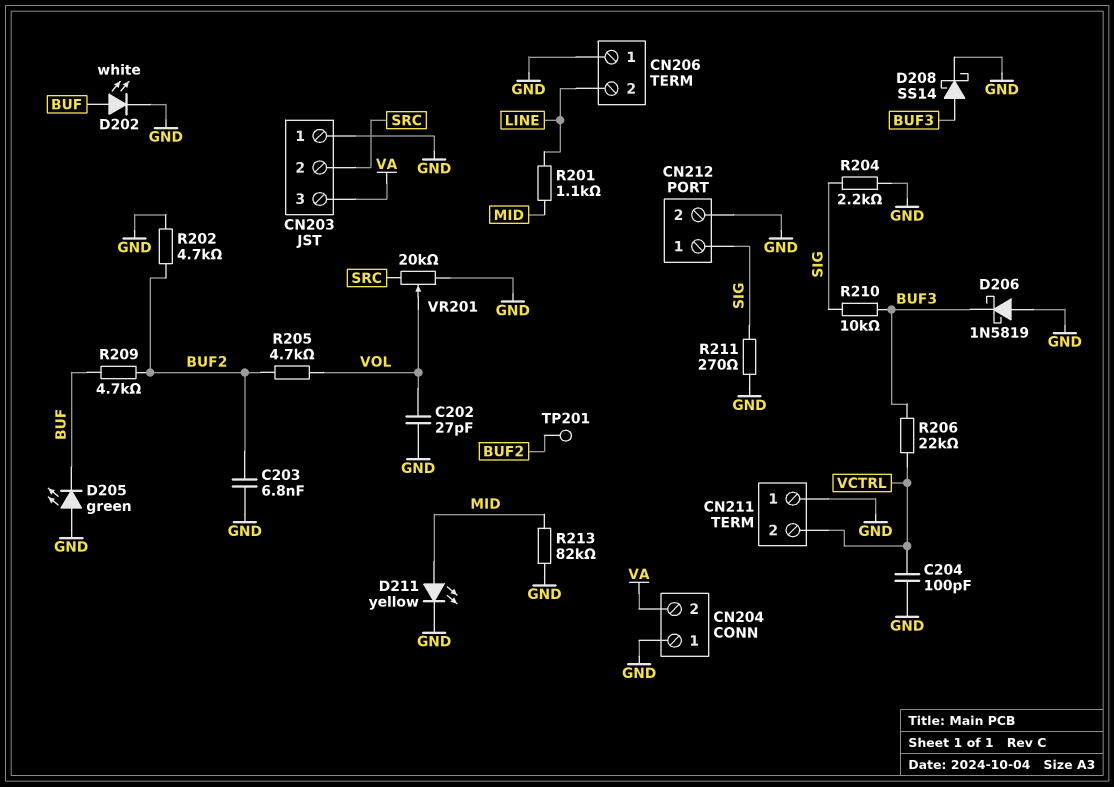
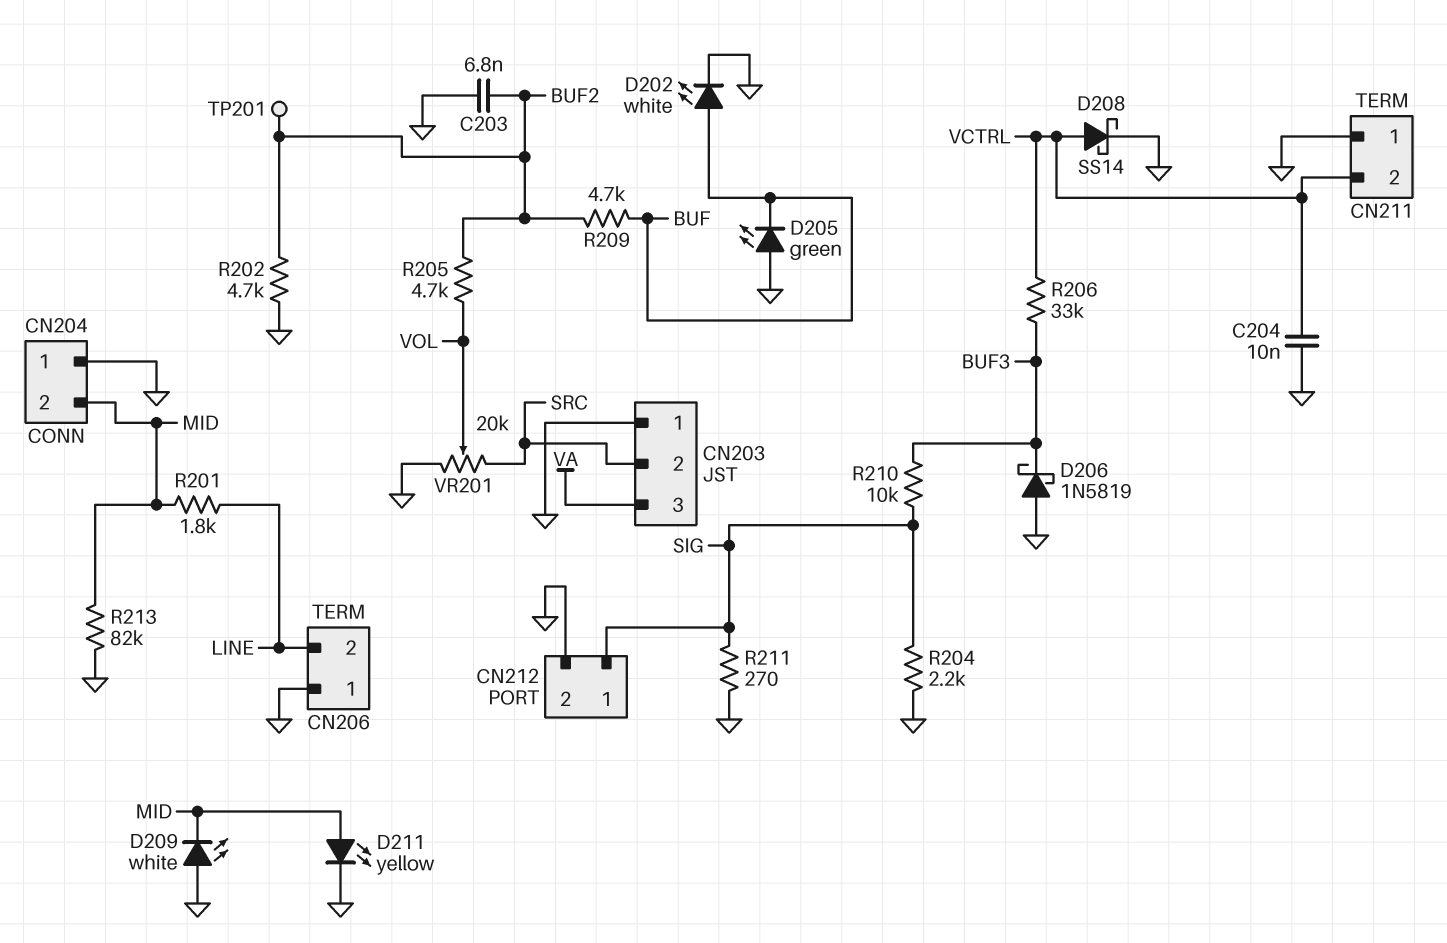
C202: 27pF (GND, VOL) -> none
C204: 100pF (GND, VCTRL) -> 10nF (GND, VCTRL)
CN204 pin 2: VA -> MID
D208: schottky SS14 (A BUF3, K GND) -> schottky SS14 (A VCTRL, K GND)
D209: none -> LED white (A GND, K MID)
R201: 1.1k (LINE, MID) -> 1.8k (LINE, MID)
R206: 22k (BUF3, VCTRL) -> 33k (BUF3, VCTRL)

